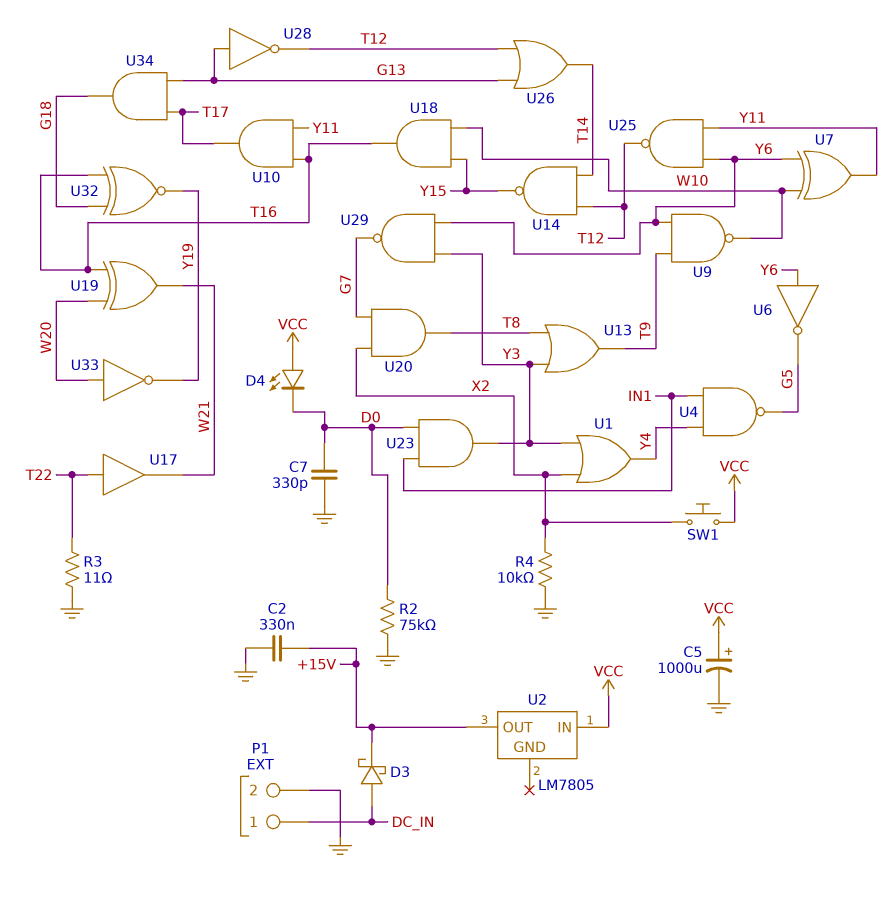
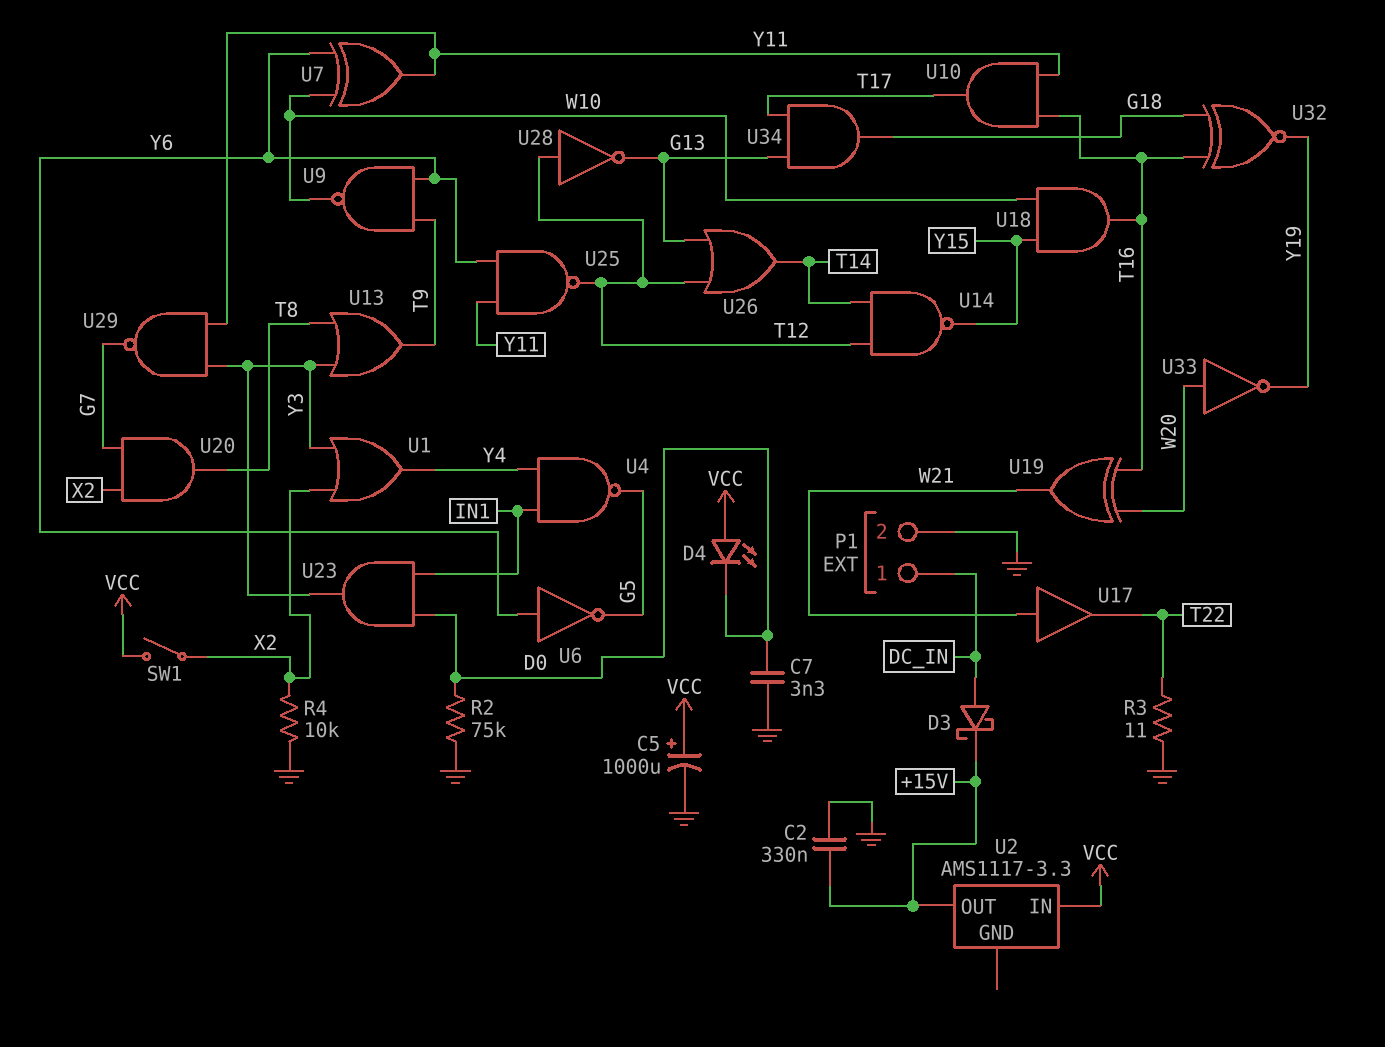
C7: 330pF (D0, GND) -> 3.3nF (D0, GND)
SW1: button (VCC, X2) -> switch (VCC, X2)
U2: LM7805 -> AMS1117-3.3
U17: buffer (in T22, out W21) -> buffer (in W21, out T22)
U28: NOT (in G13, out T12) -> NOT (in T12, out G13)
U29: NAND (in Y3, in Y6, out G7) -> NAND (in Y3, in Y11, out G7)

